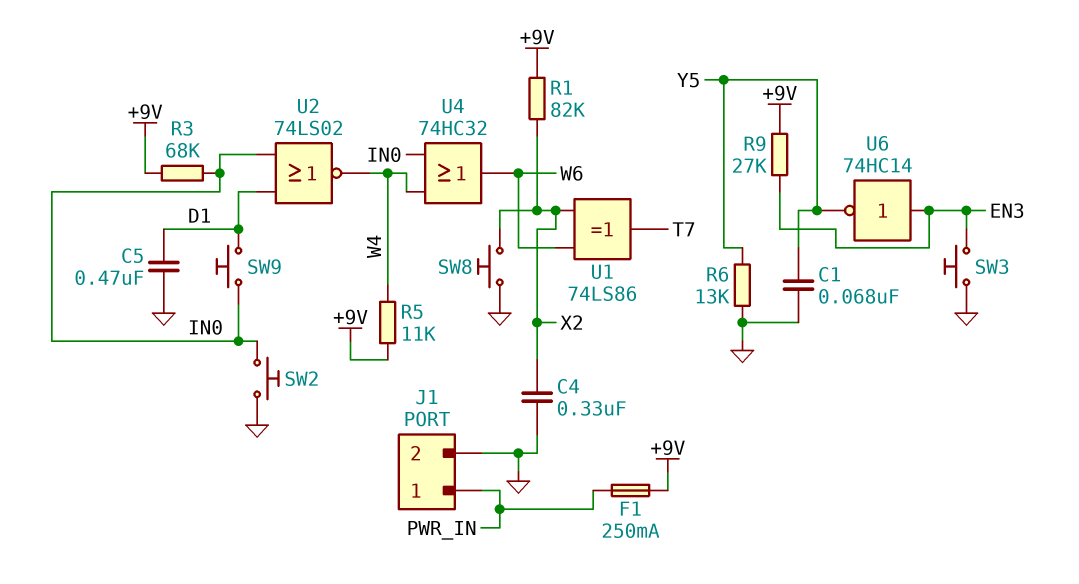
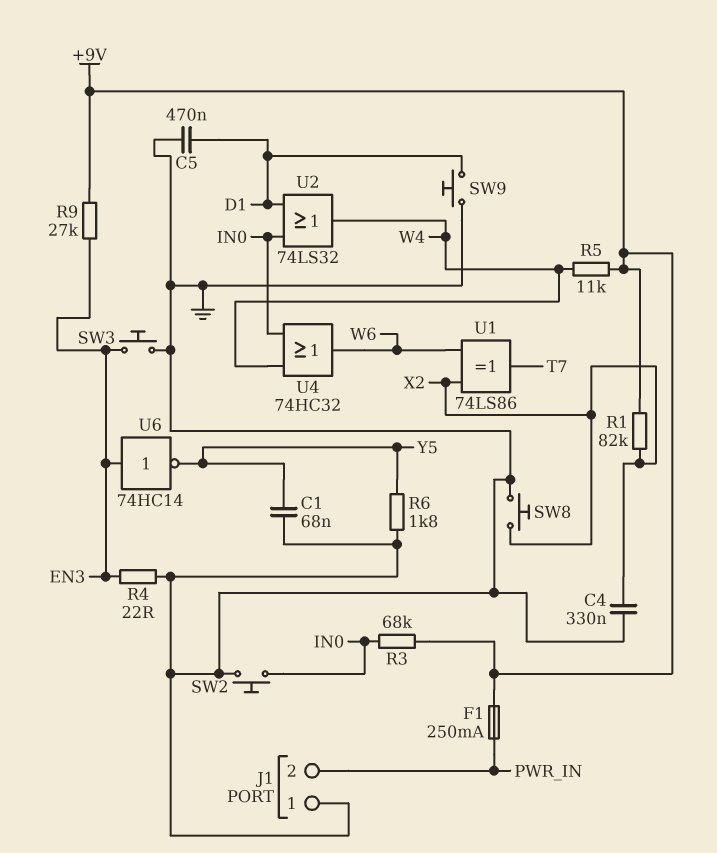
J1 pin 1: PWR_IN -> GND
J1 pin 2: GND -> PWR_IN
R4: none -> 22 (EN3, GND)
R6: 13k (GND, Y5) -> 1.8k (GND, Y5)
SW9: button (D1, IN0) -> button (D1, GND)
U2: NOR 74LS02 (in D1, in IN0, out W4) -> OR 74LS32 (in D1, in IN0, out W4)

